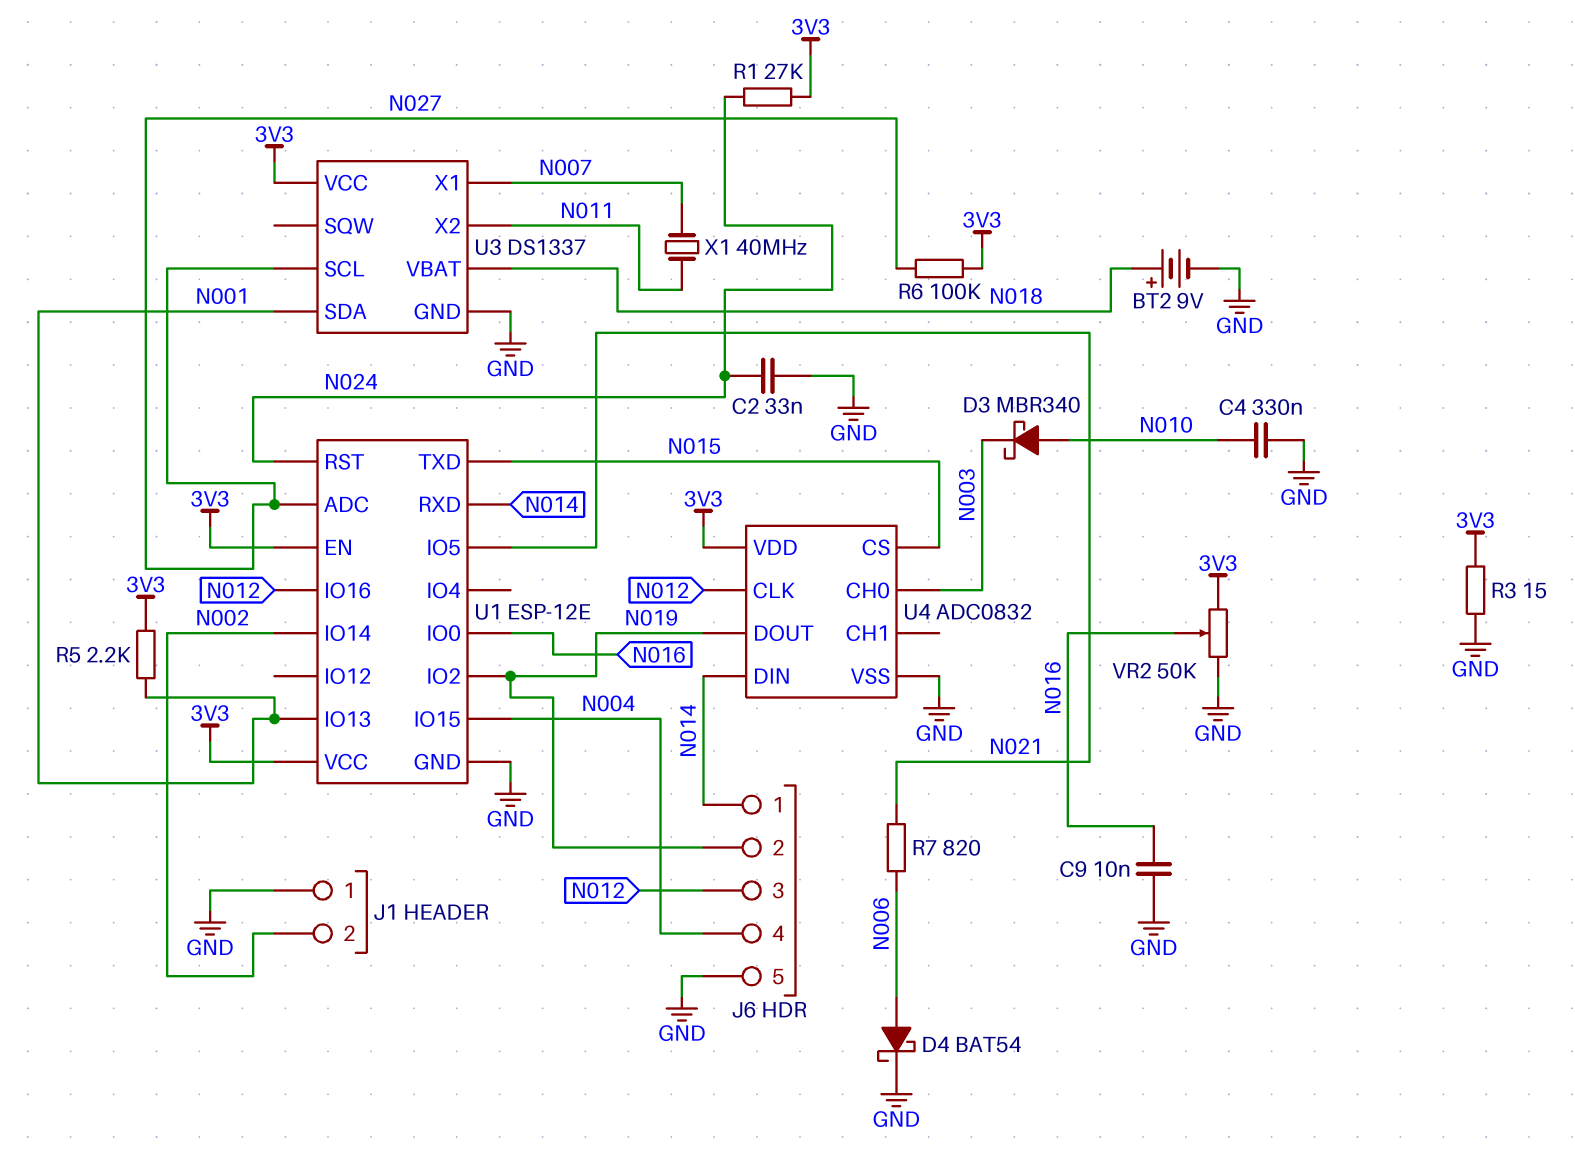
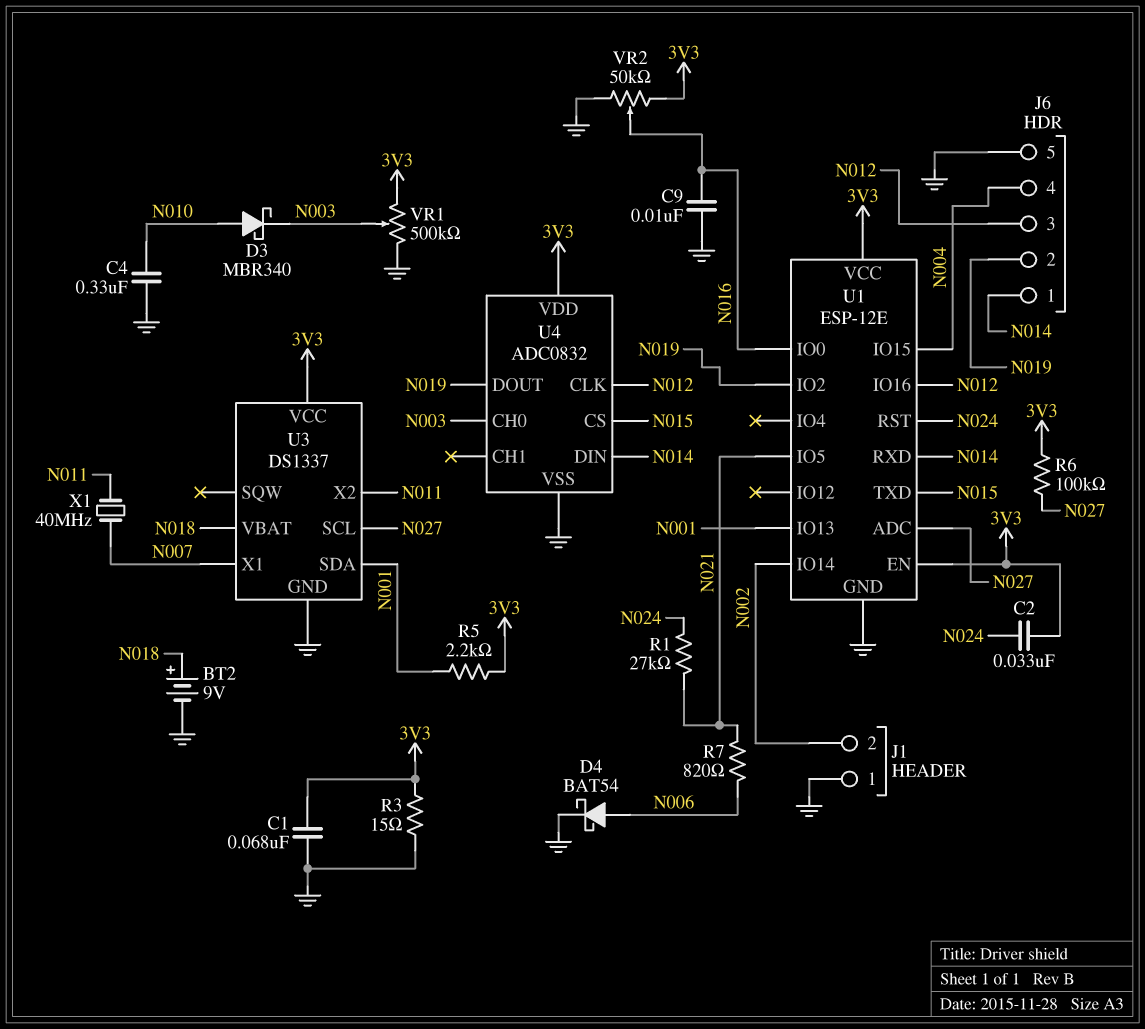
C1: none -> 68nF (3V3, GND)
C2: 33nF (GND, N024) -> 33nF (3V3, N024)
R1: 27k (3V3, N024) -> 27k (N021, N024)
VR1: none -> 500k (3V3, GND, wiper N003)

